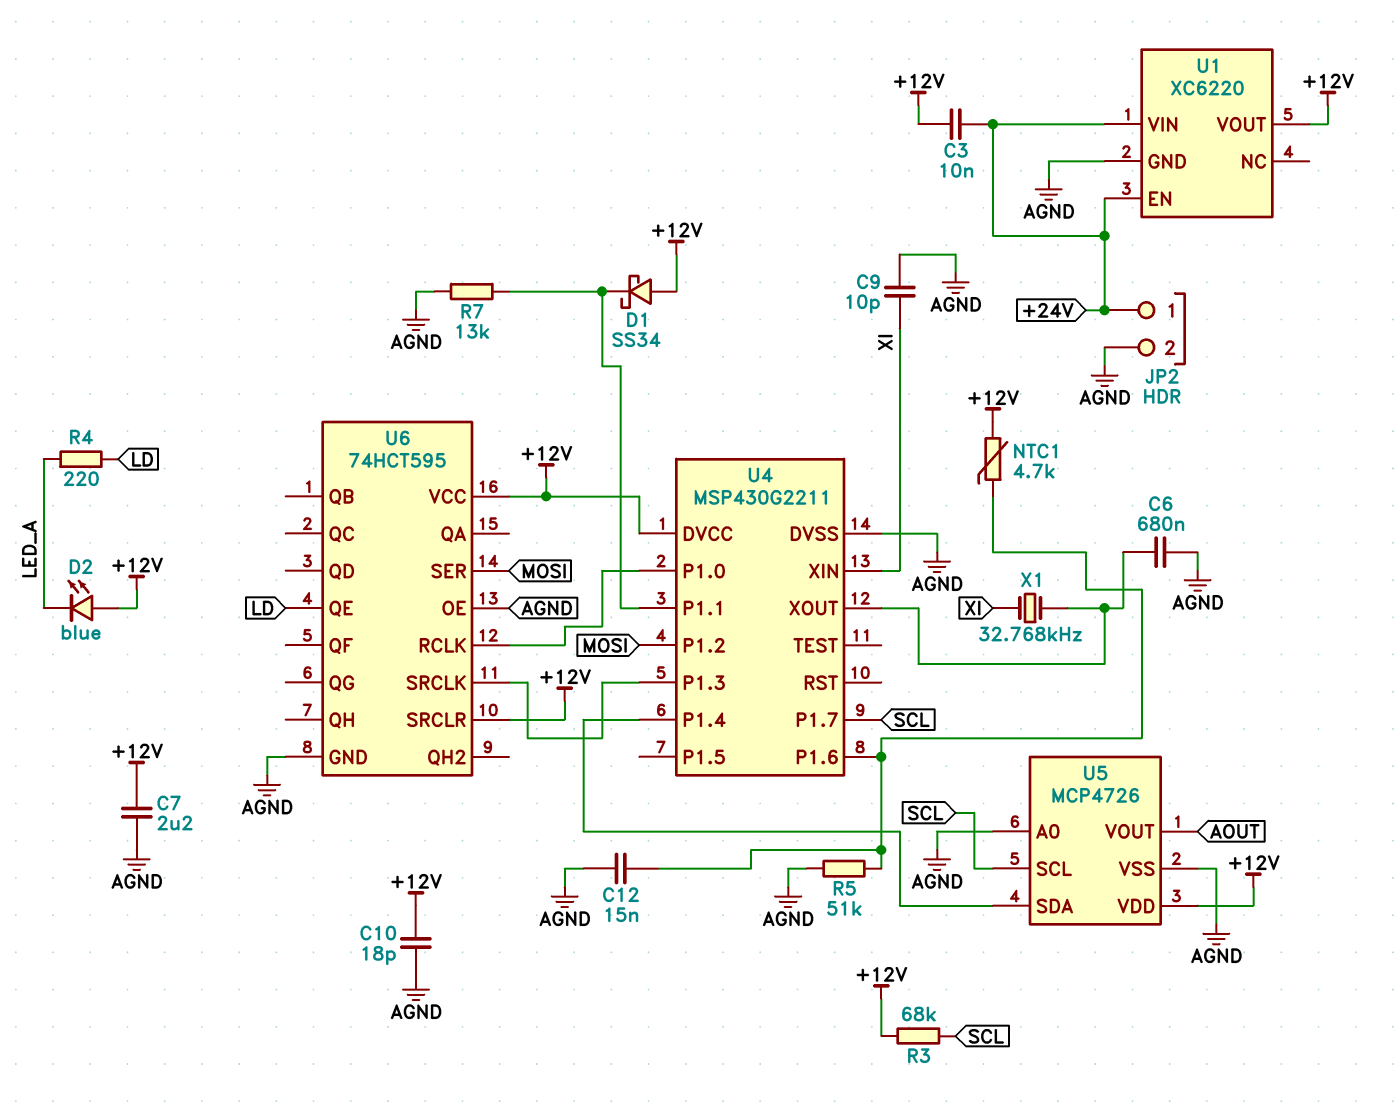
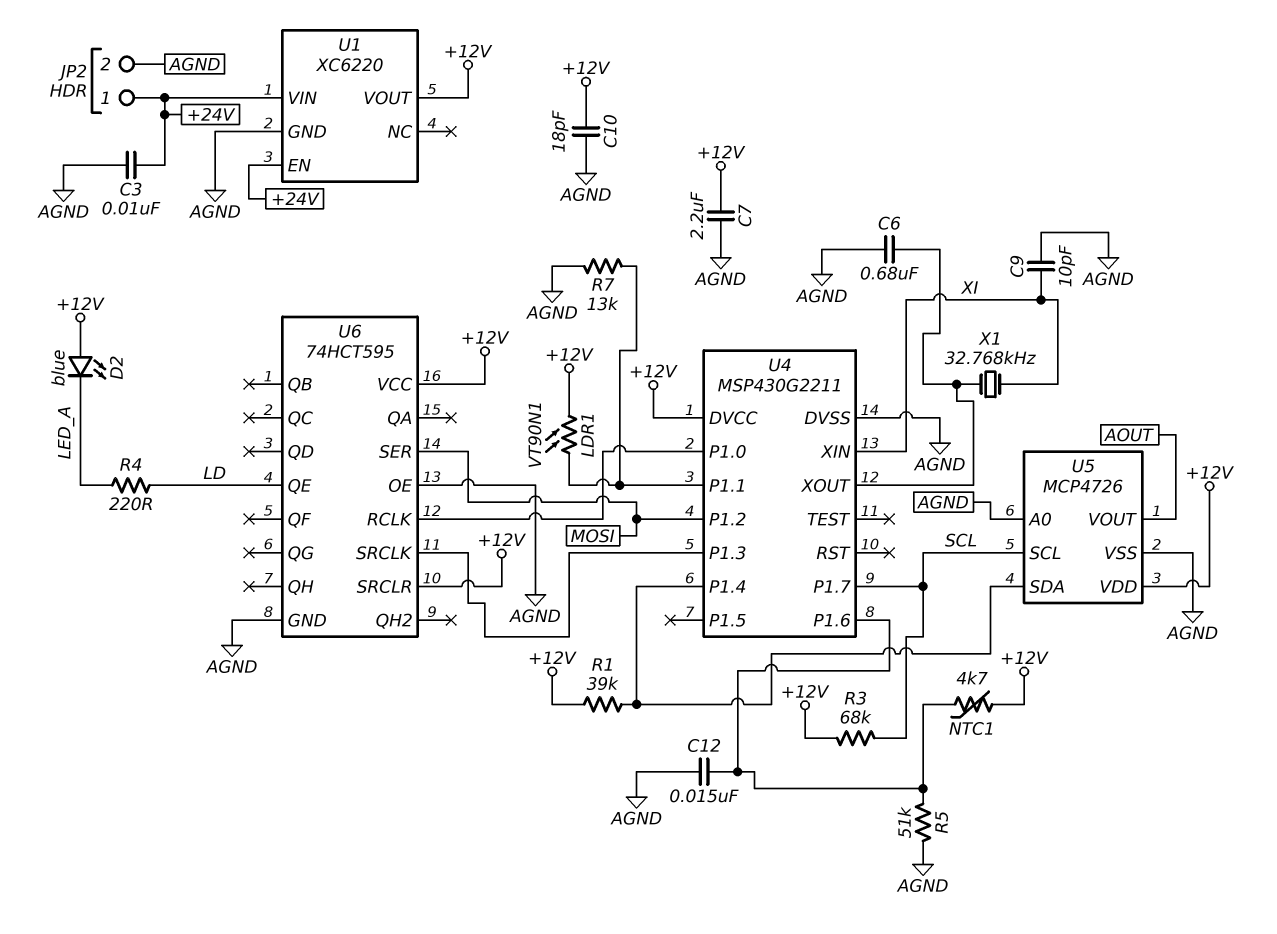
C3: 10nF (+12V, +24V) -> 10nF (+24V, AGND)
D1: schottky SS34 (A +12V, K U4/P1.1) -> none
LDR1: none -> VT90N1 (+12V, U4/P1.1)
R1: none -> 39k (+12V, U4/P1.4)

